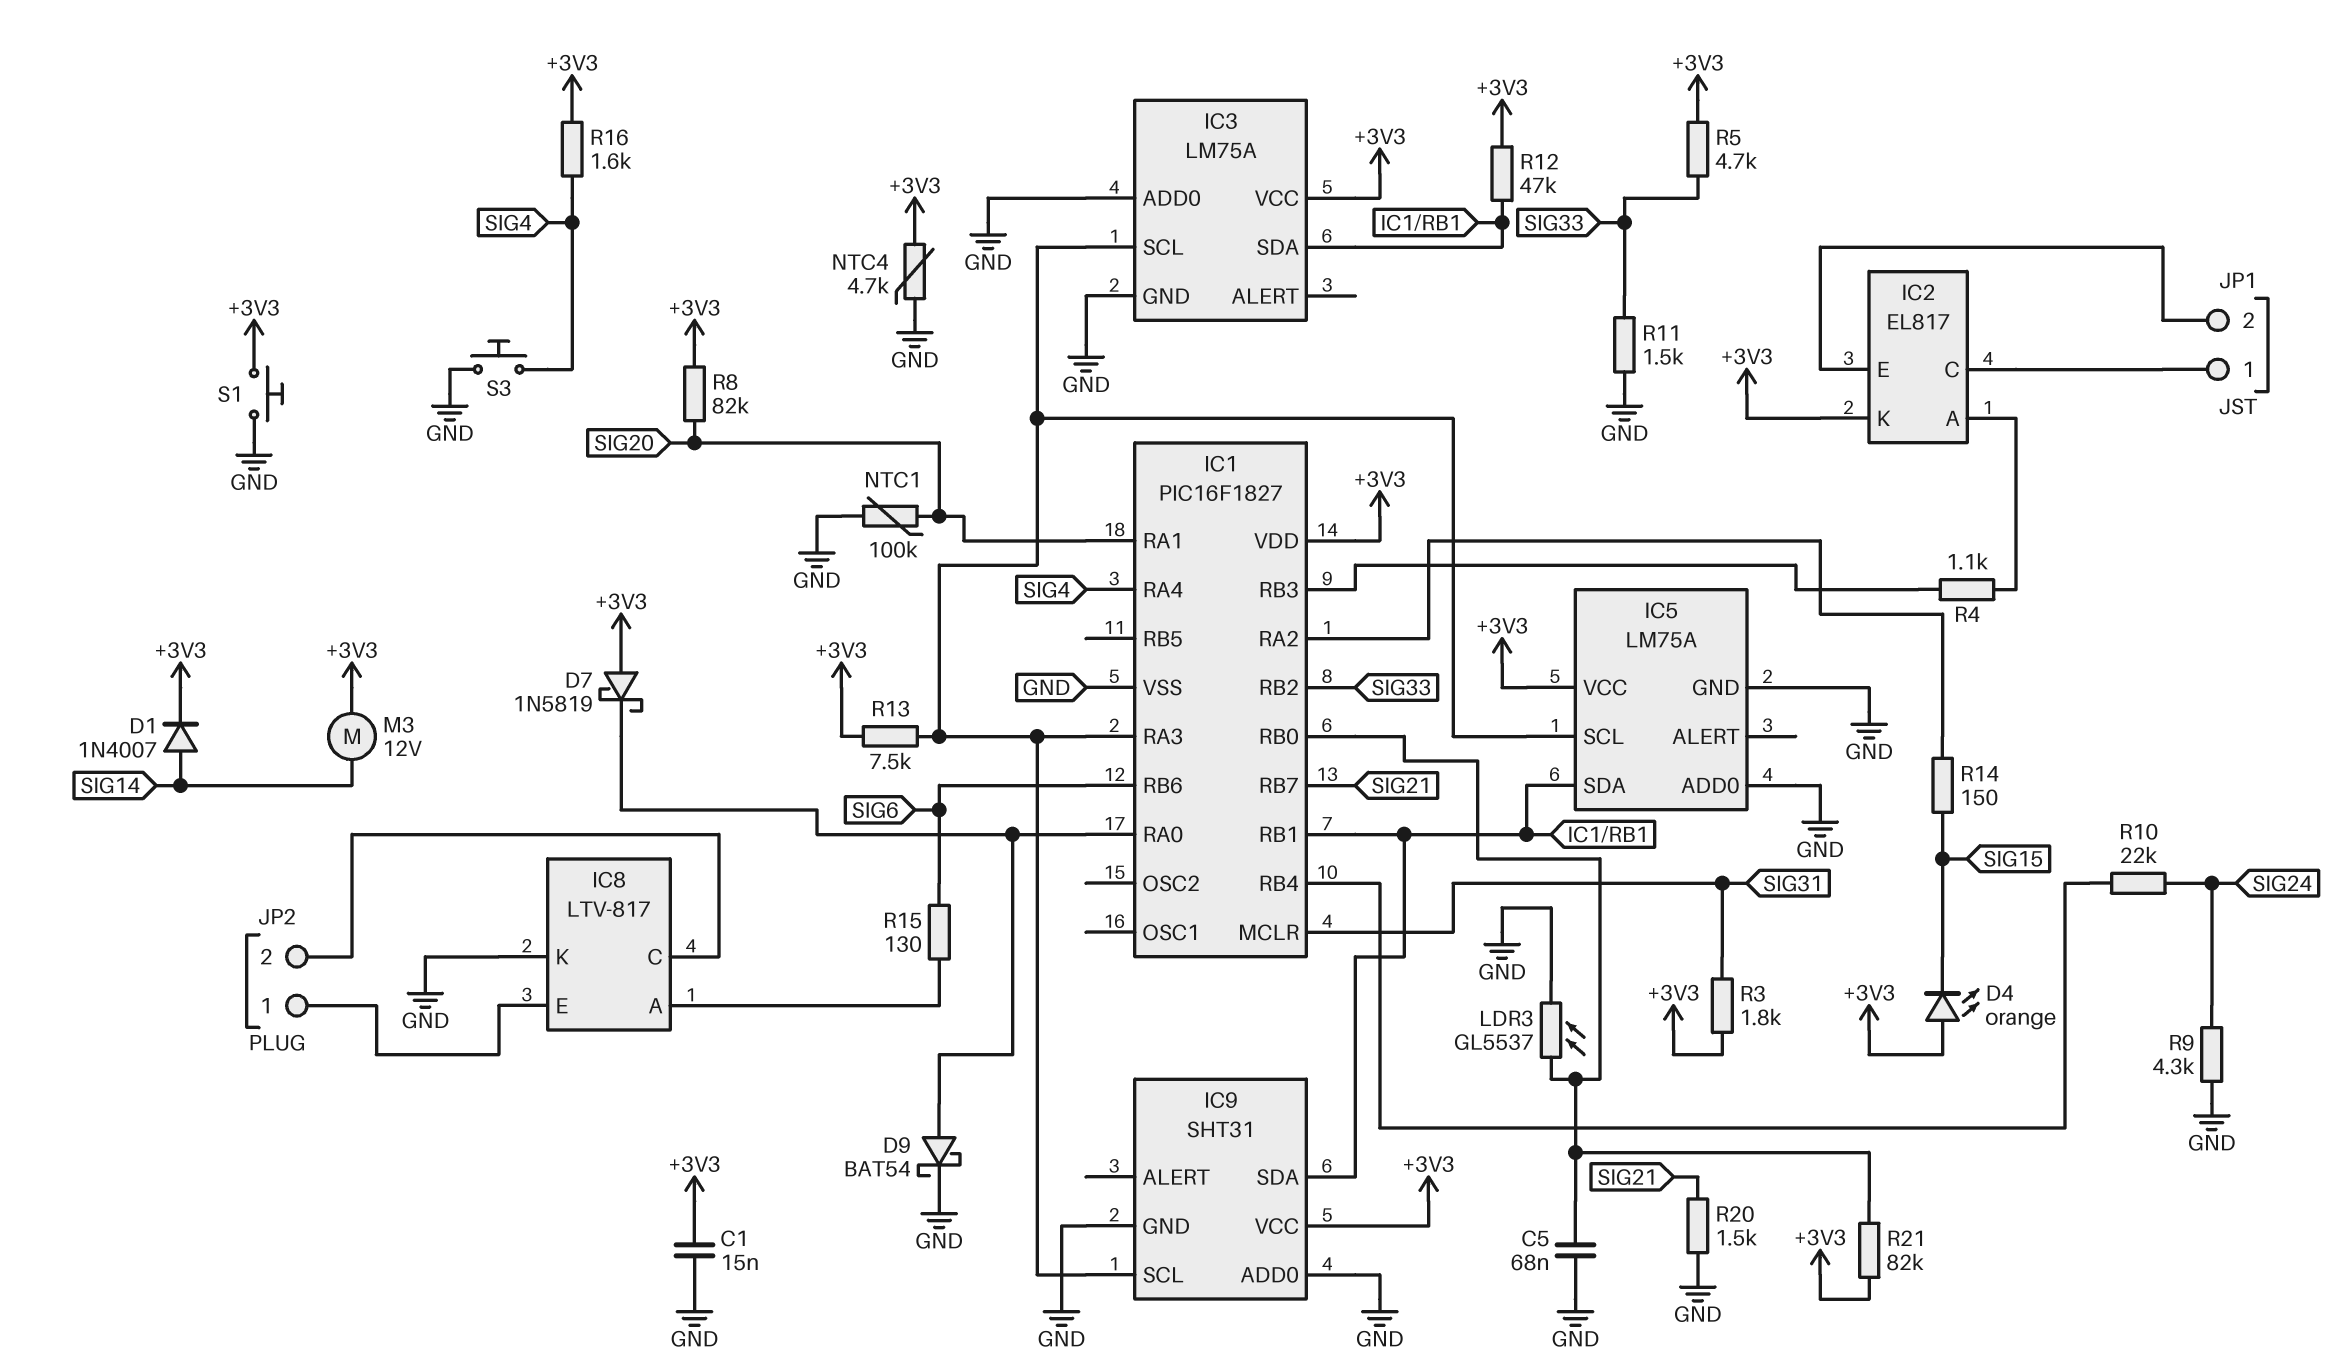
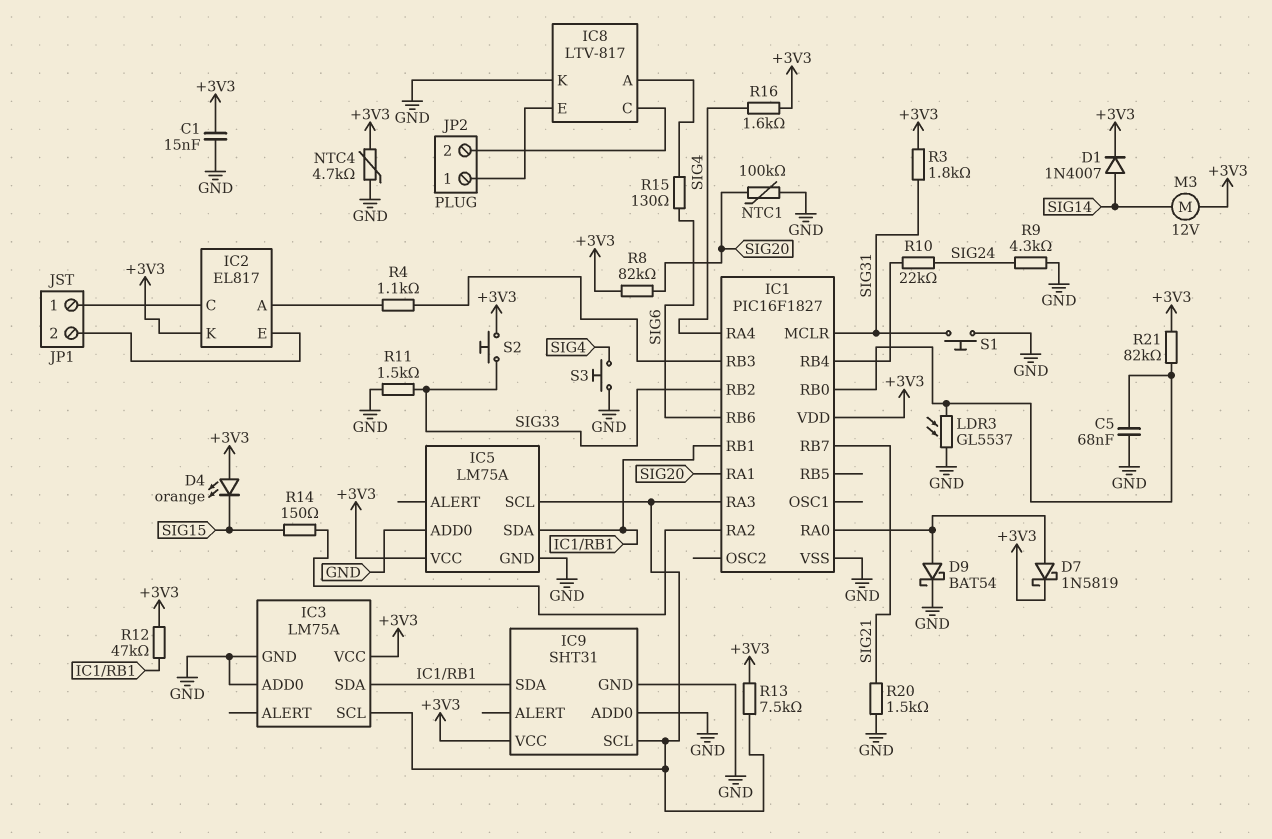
D7: schottky 1N5819 (A +3V3, K IC1/RA0) -> schottky 1N5819 (A IC1/RA0, K +3V3)
R5: 4.7k (+3V3, SIG33) -> none
S1: button (+3V3, GND) -> button (GND, SIG31)
S2: none -> button (+3V3, SIG33)

